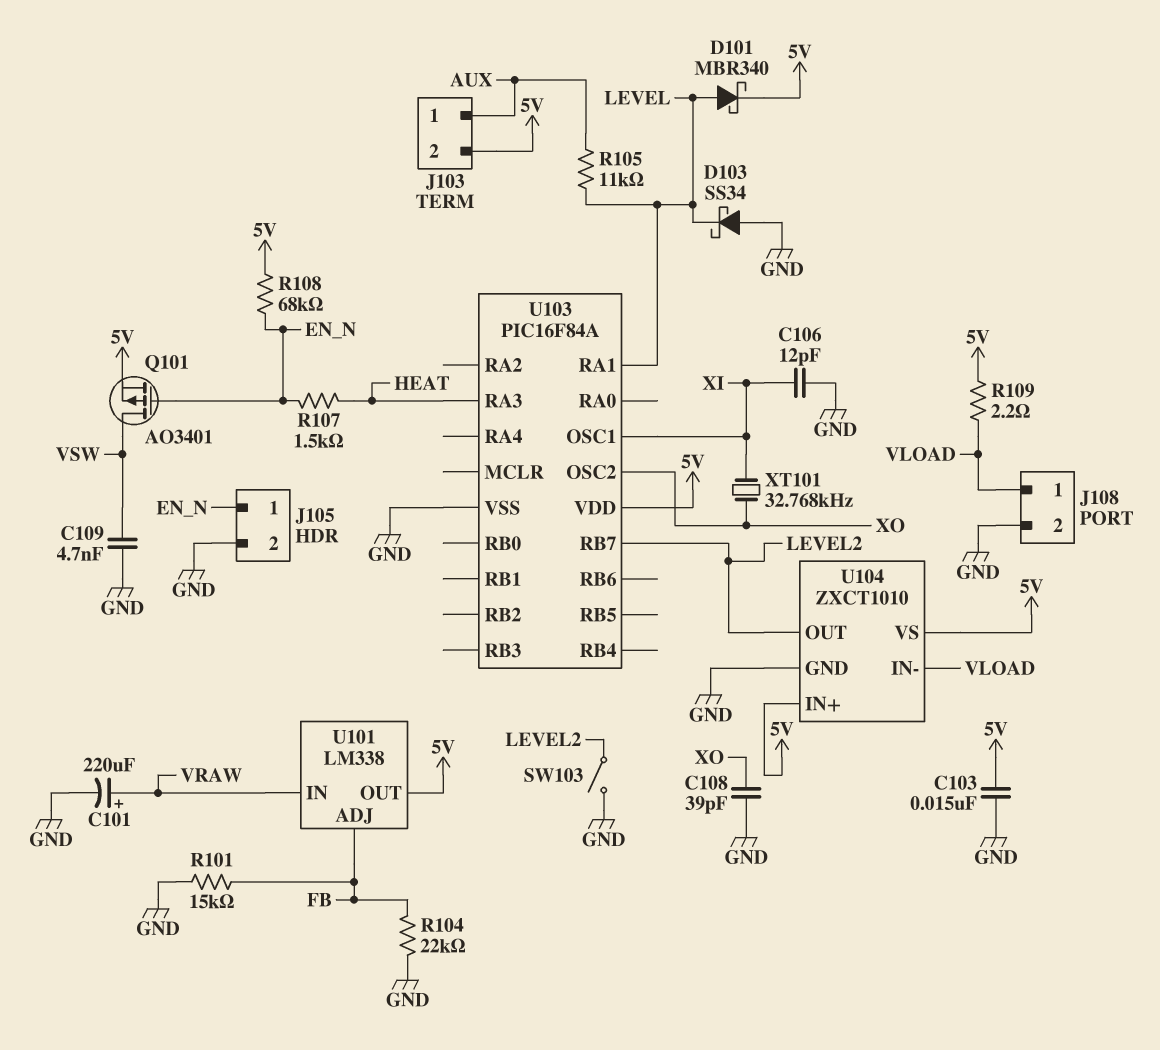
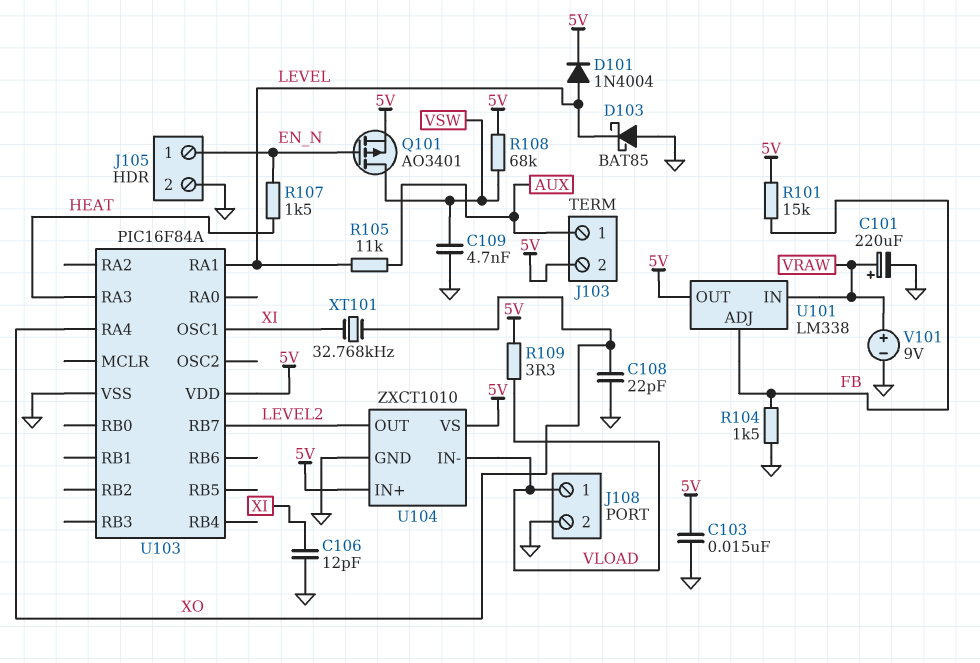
C108: 39pF (GND, XO) -> 22pF (GND, XO)
D101: schottky MBR340 (A LEVEL, K 5V) -> diode 1N4004 (A LEVEL, K 5V)
D103: schottky SS34 (A GND, K LEVEL) -> schottky BAT85 (A GND, K LEVEL)
R101: 15k (FB, GND) -> 15k (5V, FB)
R104: 22k (FB, GND) -> 1.5k (FB, GND)
R108: 68k (5V, EN_N) -> 68k (5V, VSW)
R109: 2.2 (5V, VLOAD) -> 3.3 (5V, VLOAD)
SW103: switch (GND, LEVEL2) -> none
U103 pin OSC2: XO -> none
U103 pin RA4: none -> XO
V101: none -> 9V (plus VRAW, minus GND)

